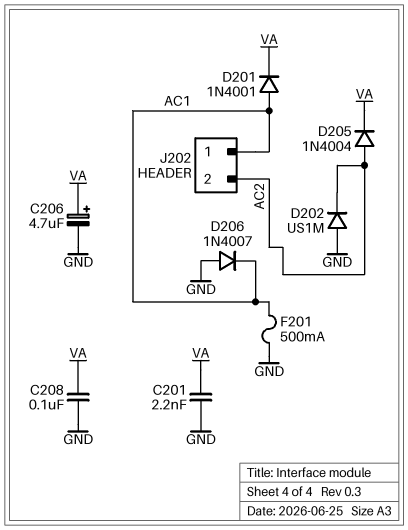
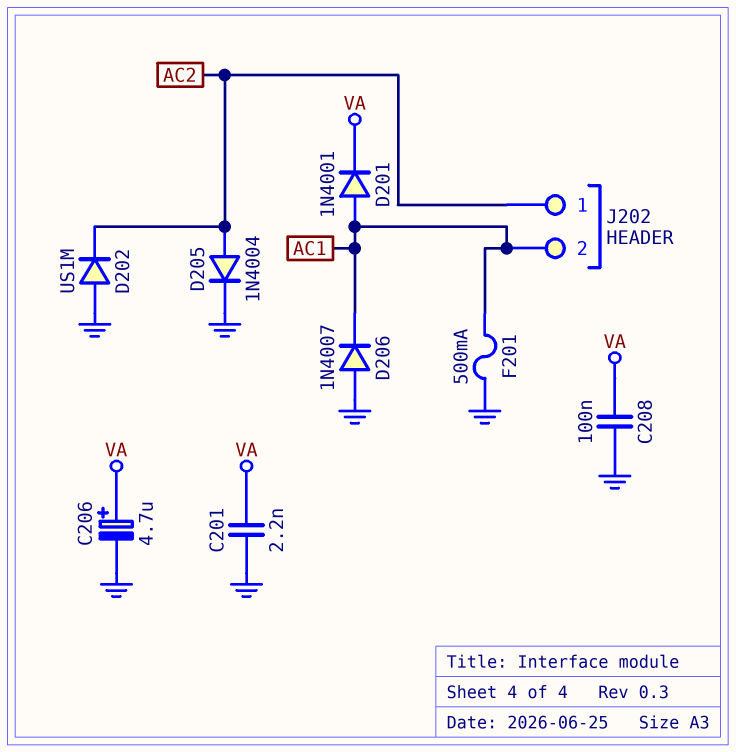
D205: diode 1N4004 (A AC2, K VA) -> diode 1N4004 (A AC2, K GND)
J202 pin 1: AC1 -> AC2
J202 pin 2: AC2 -> AC1

